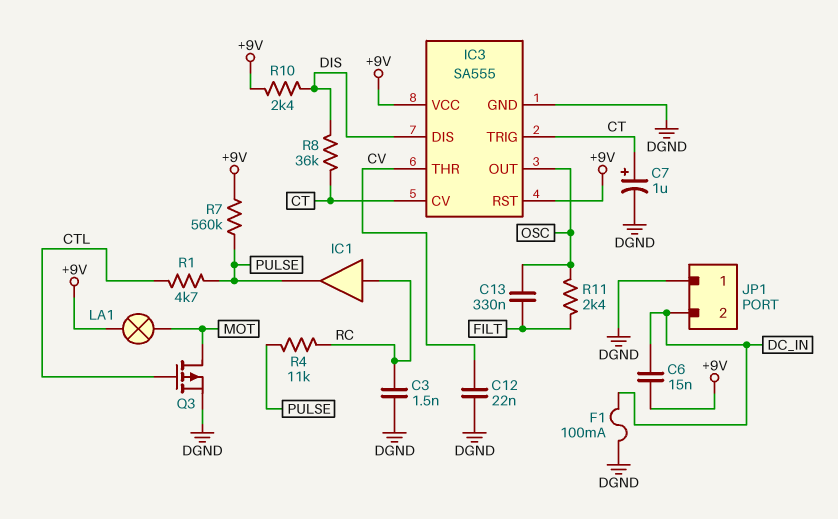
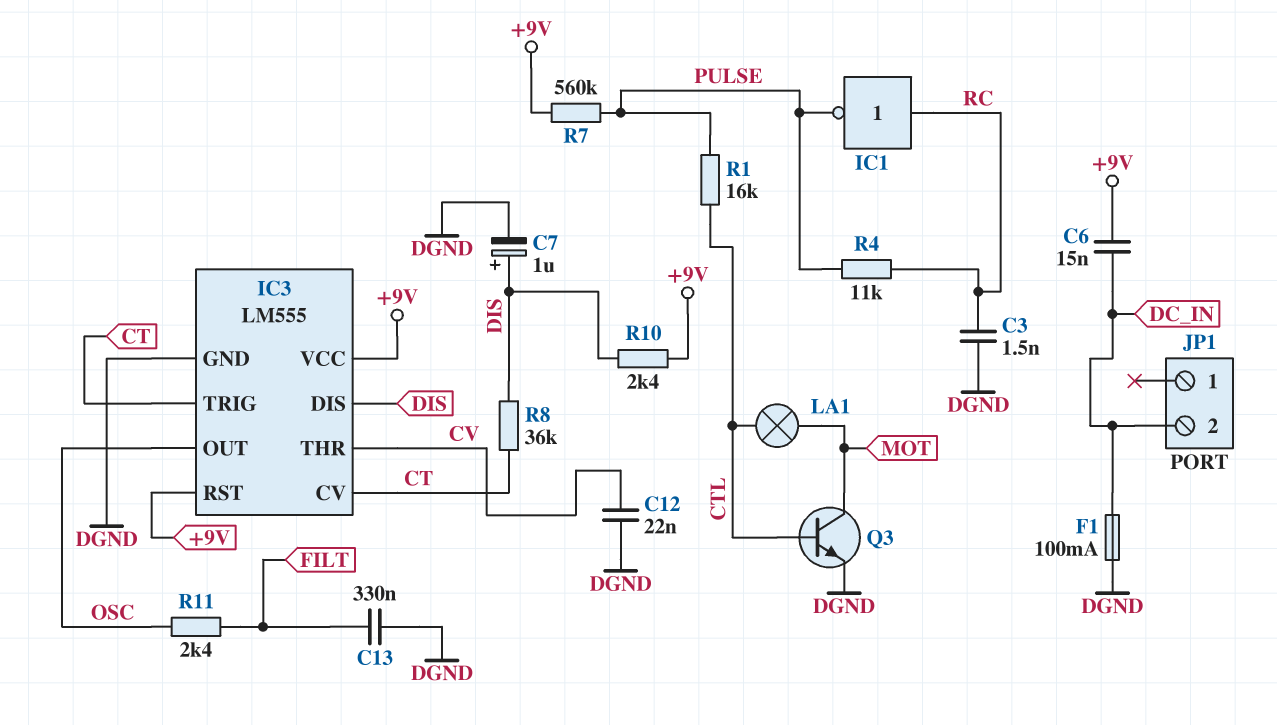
C7: 1uF (plus CT, minus DGND) -> 1uF (plus DIS, minus DGND)
C13: 330nF (FILT, OSC) -> 330nF (DGND, FILT)
IC1: buffer (in RC, out PULSE) -> NOT (in RC, out PULSE)
IC3: SA555 -> LM555
JP1 pin 1: DGND -> none
LA1: lamp (+9V, MOT) -> lamp (CTL, MOT)
Q3: PMOS (G CTL, D MOT, S DGND) -> NPN (B CTL, C MOT, E DGND)
R1: 4.7k (CTL, PULSE) -> 16k (CTL, PULSE)

